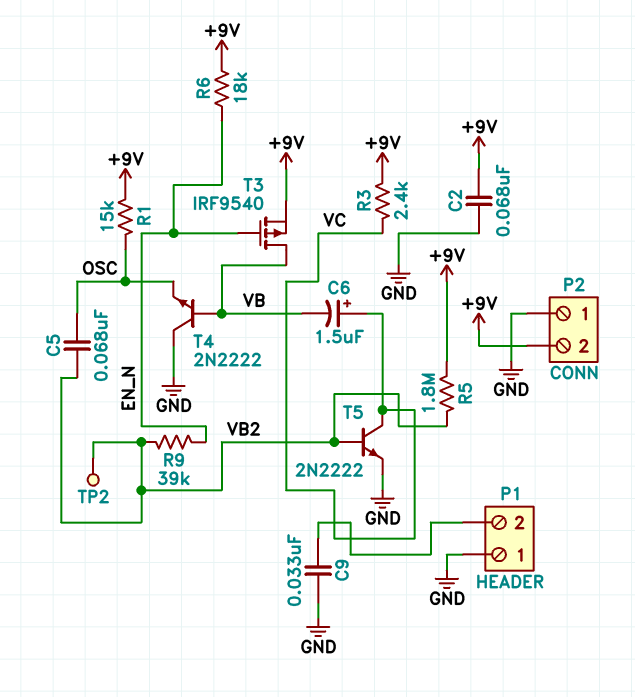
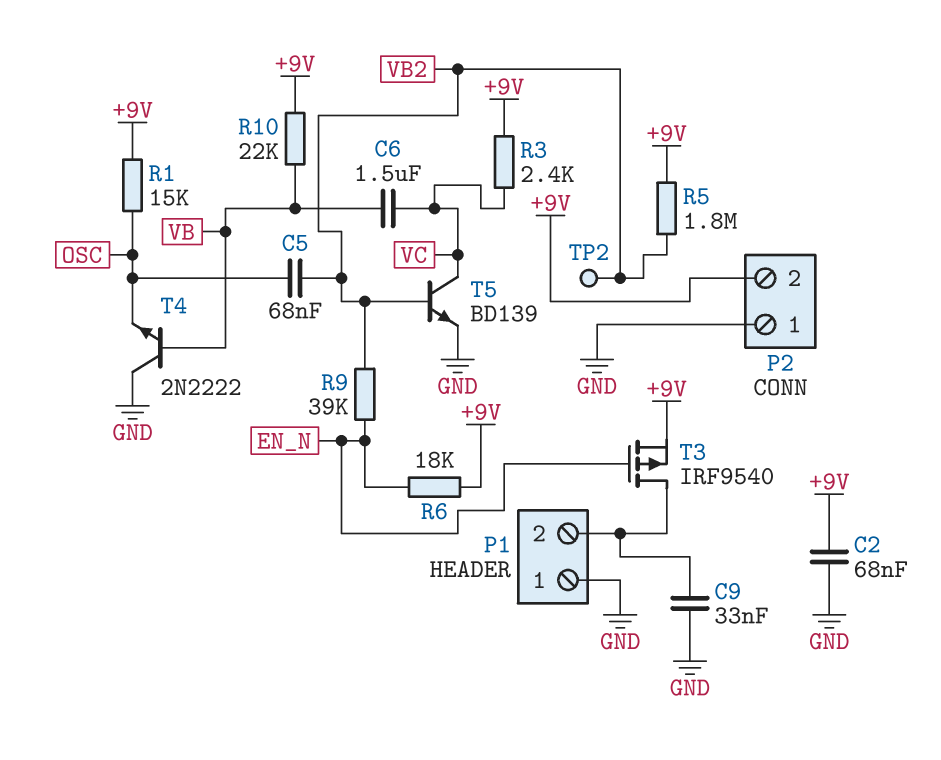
C6: 1.5uF (plus VC, minus VB) -> 1.5uF (VB, VC)
R10: none -> 22k (+9V, VB)
T3: PMOS IRF9540 (G EN_N, D VB, S +9V) -> PMOS IRF9540 (G EN_N, D P1/2, S +9V)
T5: NPN 2N2222 (B VB2, C VC, E GND) -> NPN BD139 (B VB2, C VC, E GND)

